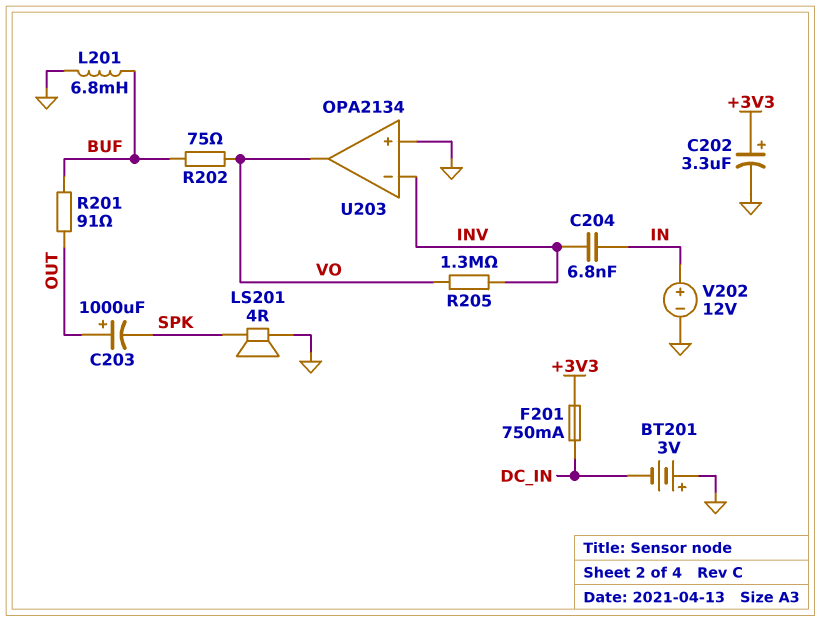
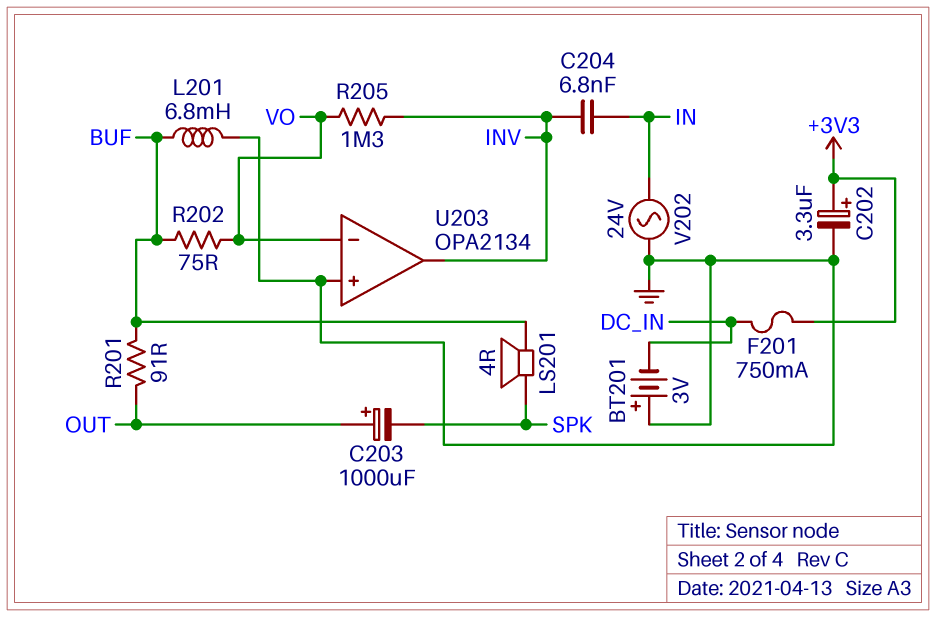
LS201: speaker 4R (GND, SPK) -> speaker 4R (BUF, SPK)
U203 pin in-: INV -> VO
U203 pin out: VO -> INV
V202: 12V (plus IN, minus GND) -> AC 24V (GND, IN)

